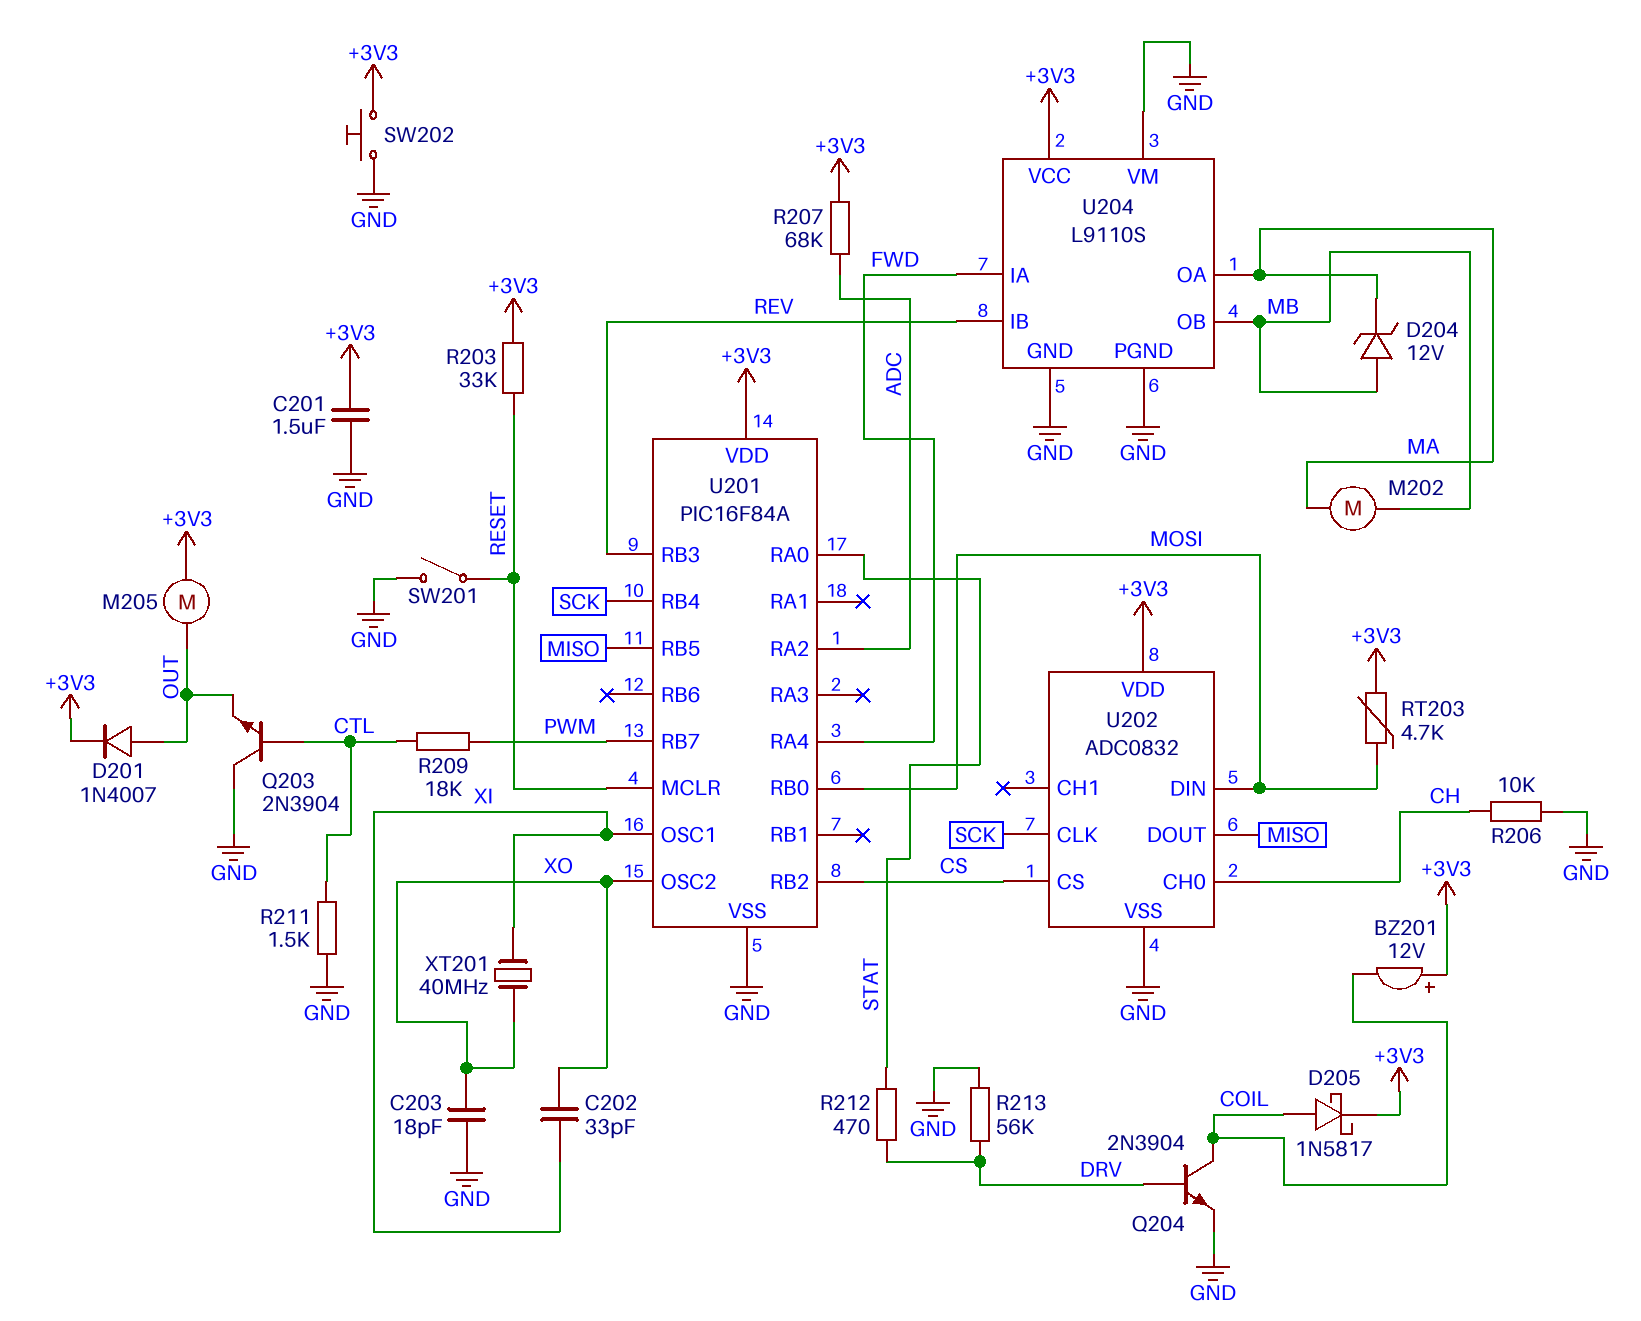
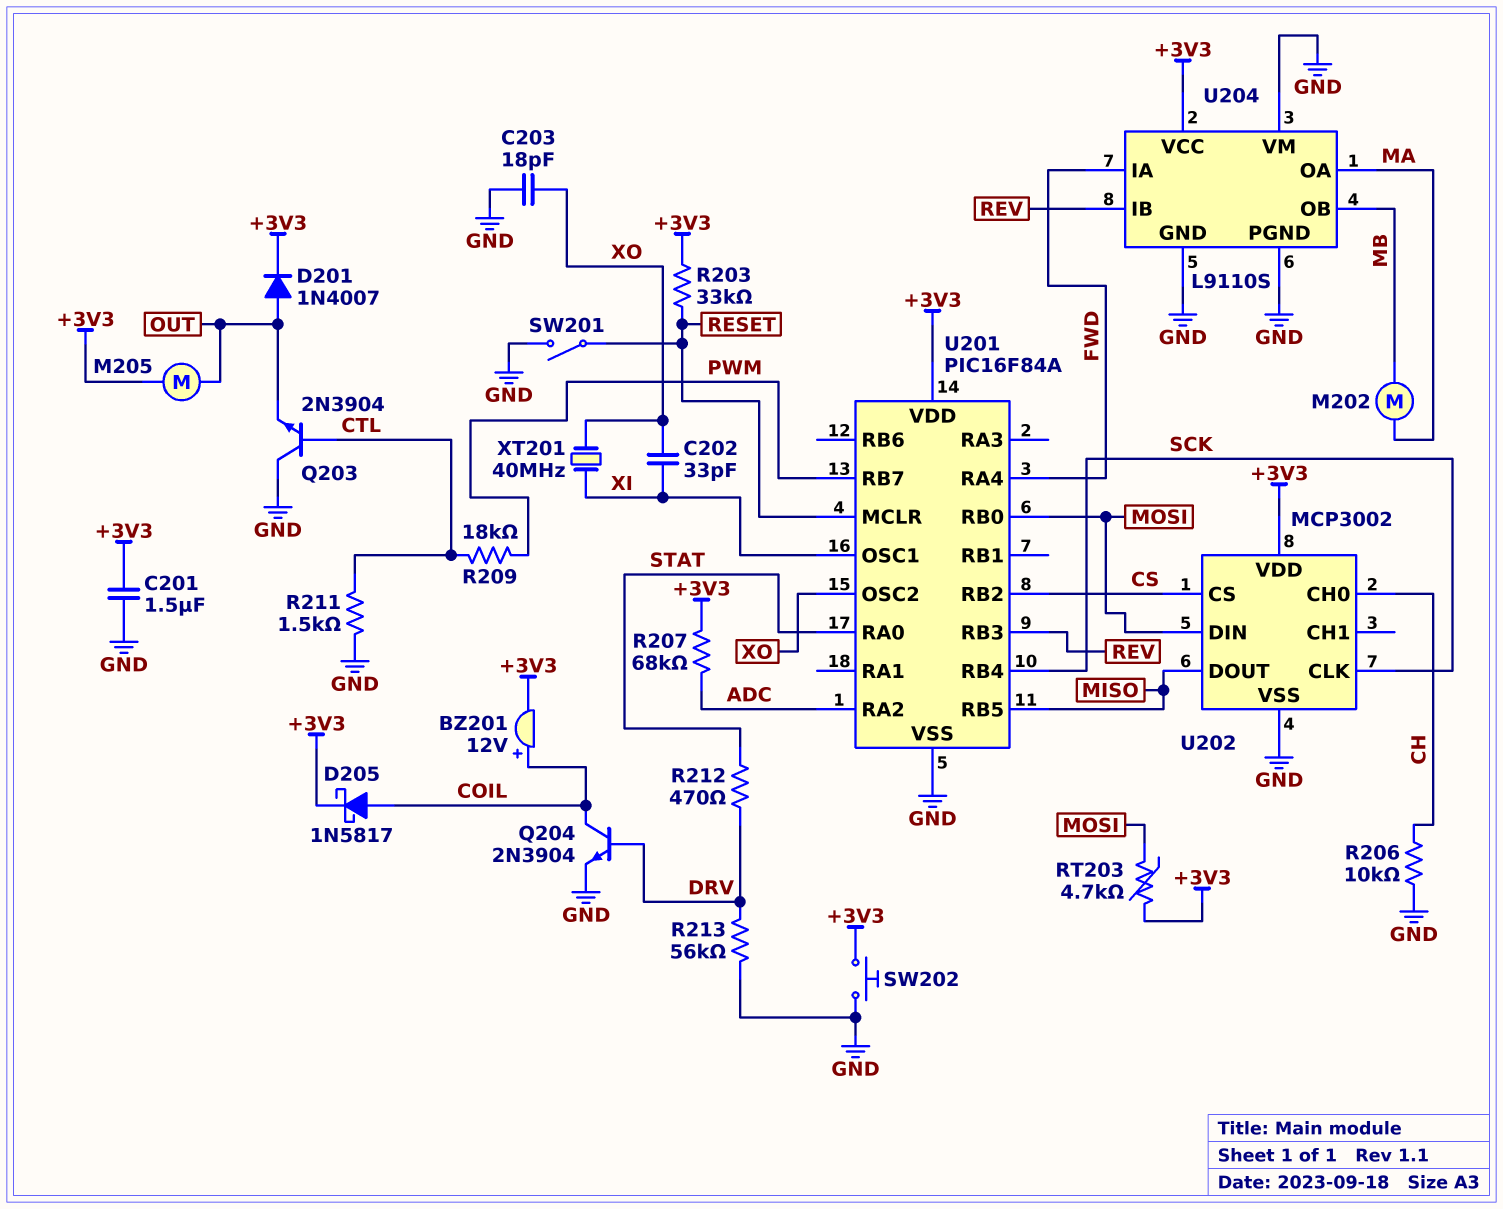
BZ201: buzzer 12V (plus +3V3, minus COIL) -> buzzer 12V (plus COIL, minus +3V3)
D204: zener 12V (A MB, K MA) -> none
U202: ADC0832 -> MCP3002

